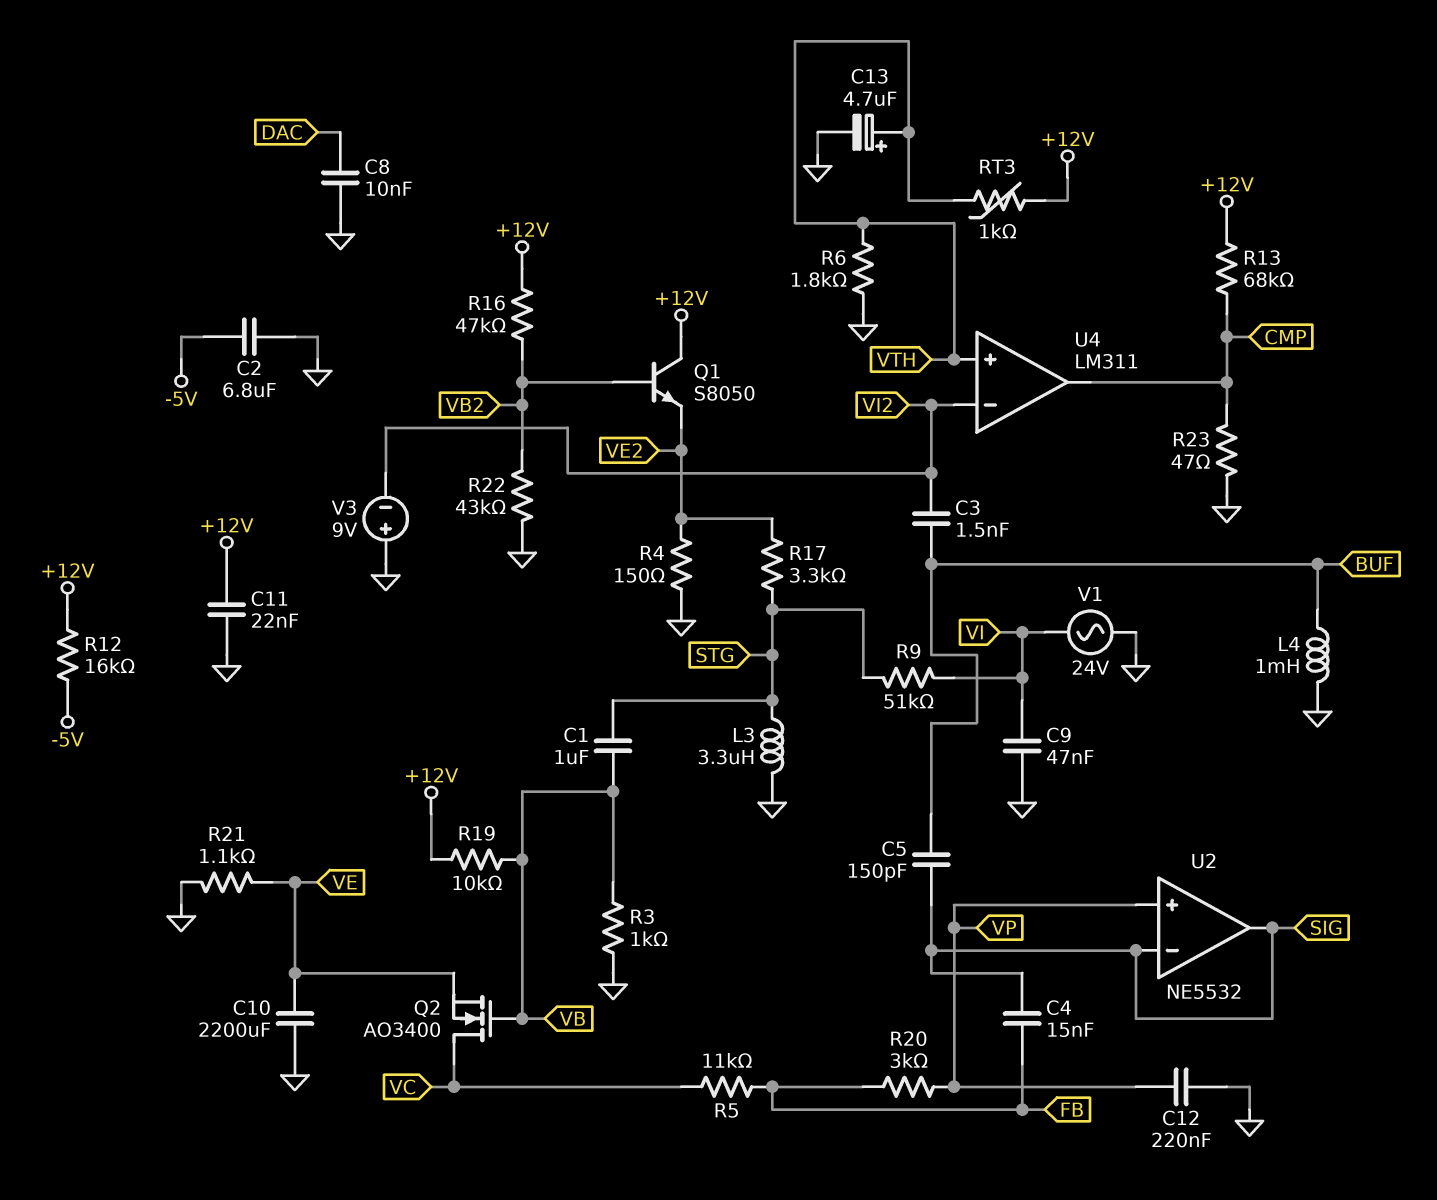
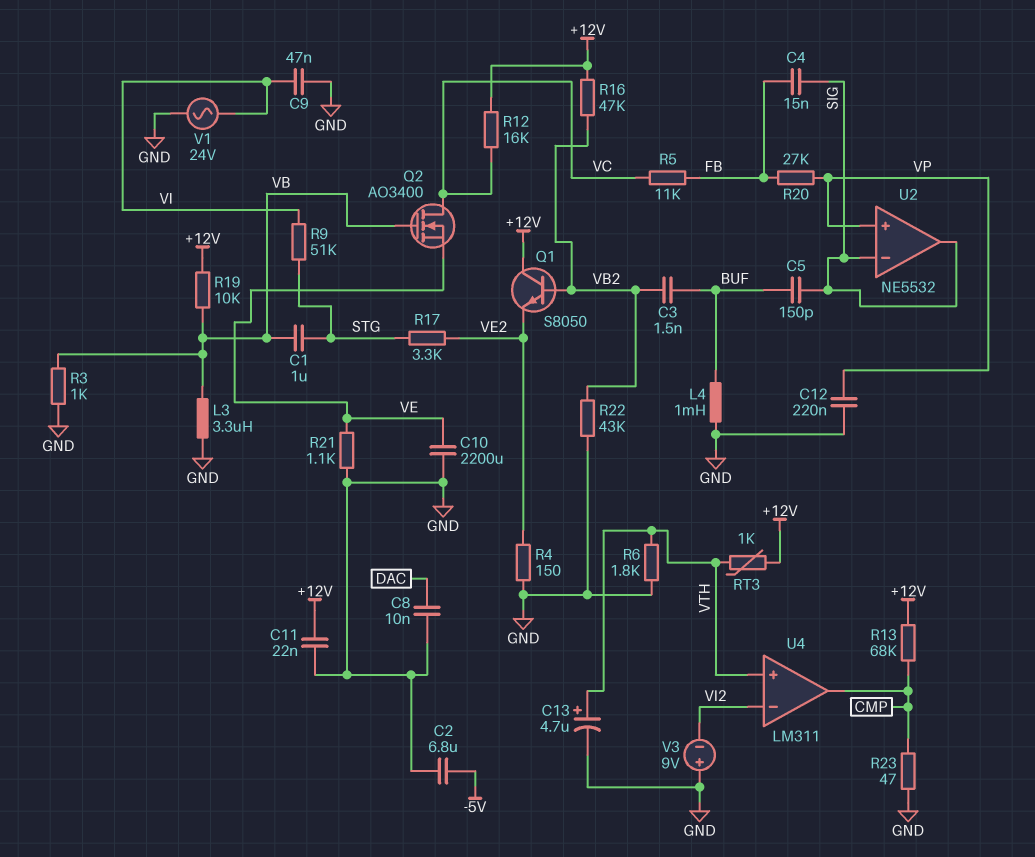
C3: 1.5nF (BUF, VI2) -> 1.5nF (BUF, VB2)
L3: 3.3uH (GND, STG) -> 3.3uH (GND, VB)
R12: 16k (+12V, -5V) -> 16k (+12V, VC)
R20: 3k (FB, VP) -> 27k (FB, VP)

